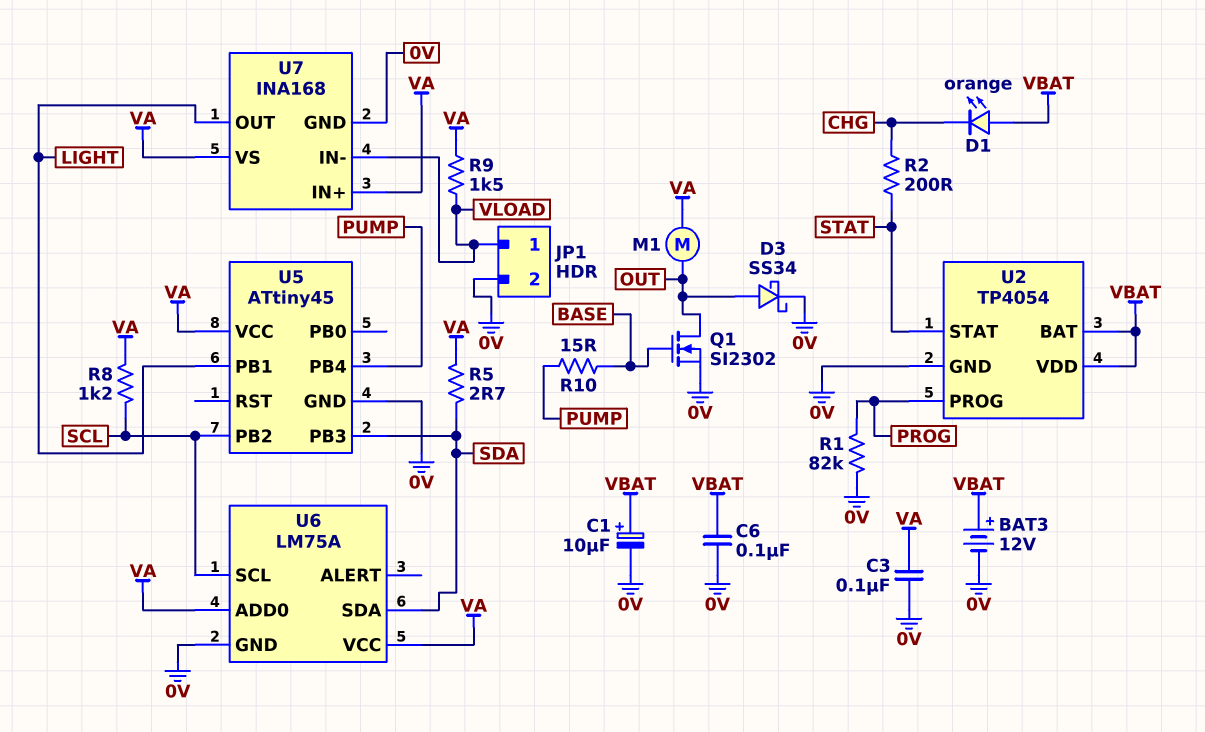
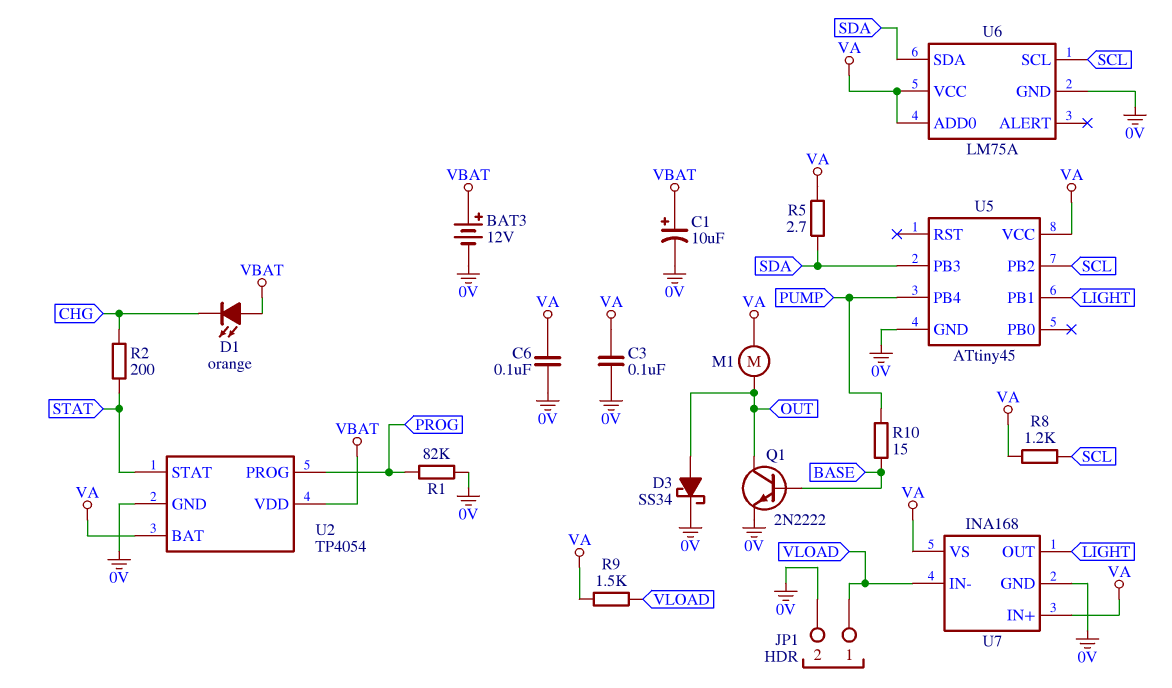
C6: 100nF (0V, VBAT) -> 100nF (0V, VA)
Q1: NMOS SI2302 (G BASE, D OUT, S 0V) -> NPN 2N2222 (B BASE, C OUT, E 0V)
U2 pin BAT: VBAT -> VA

